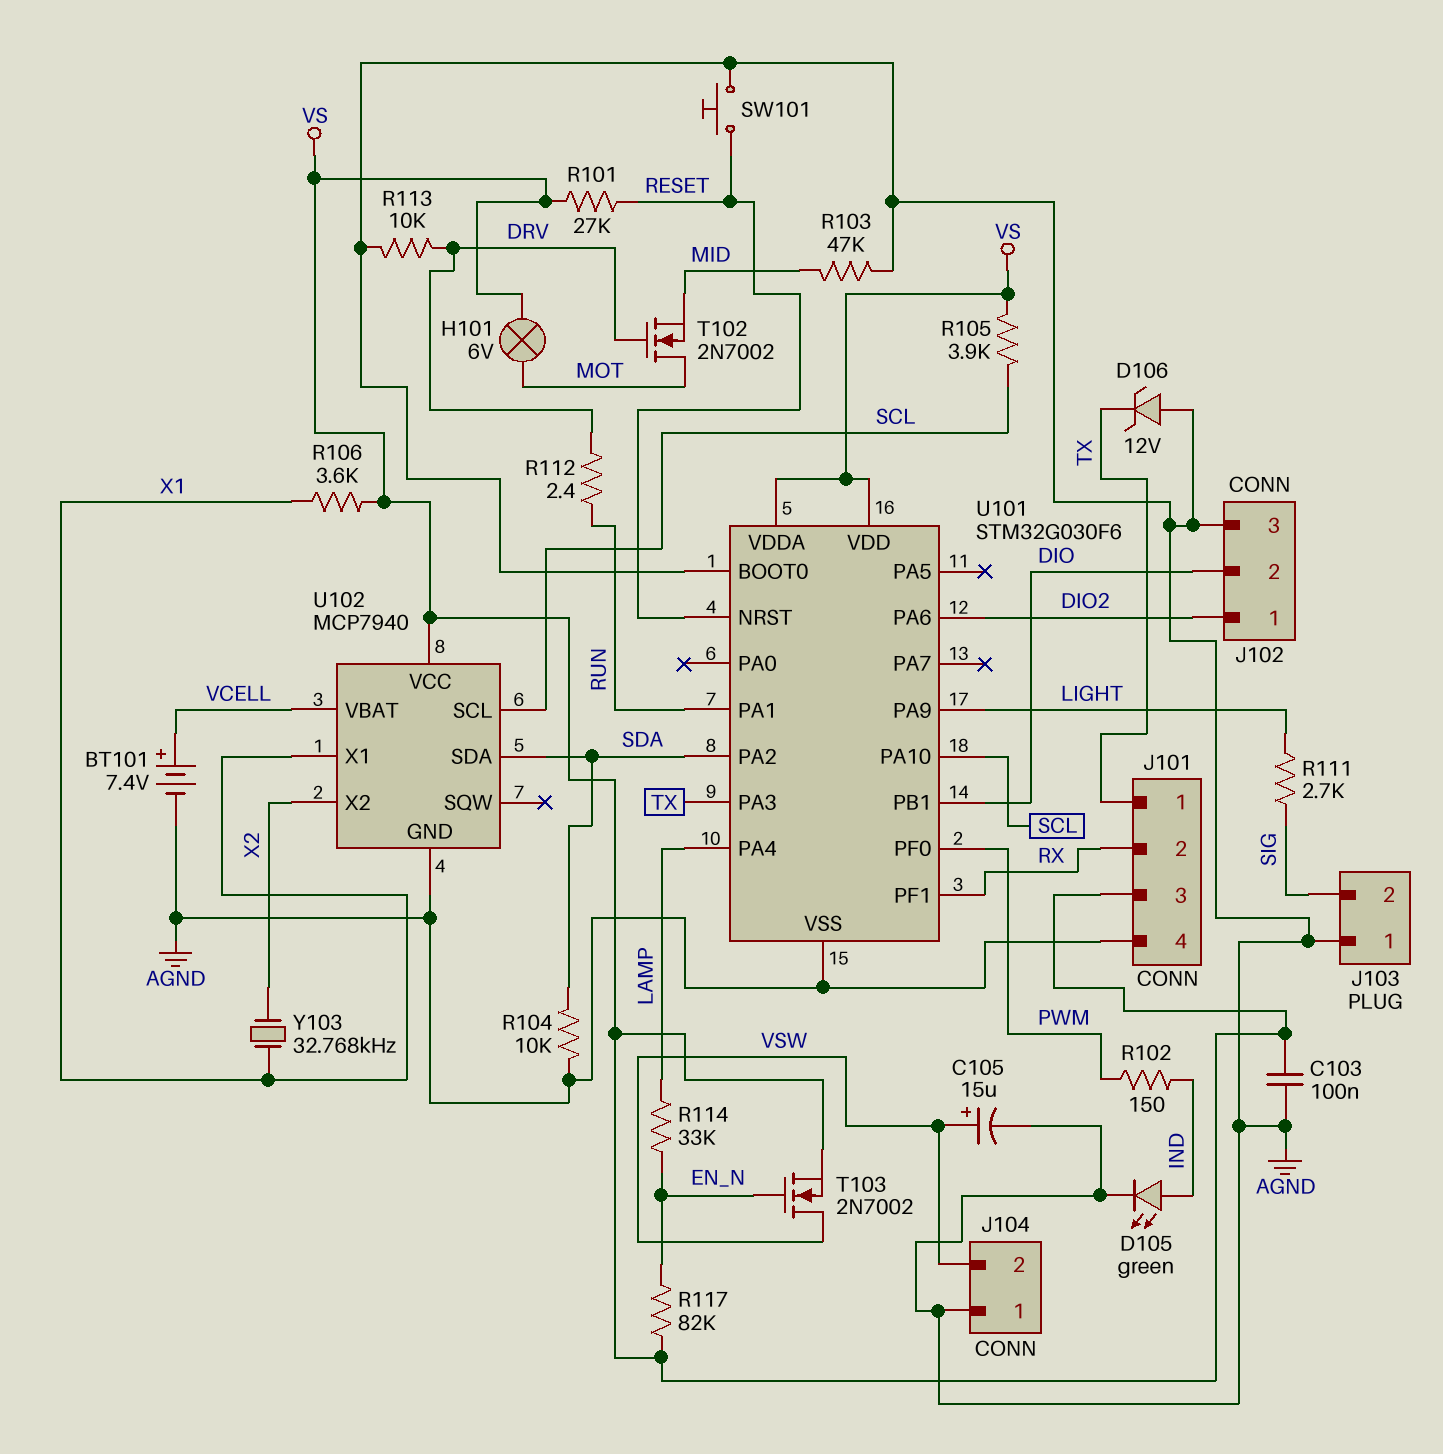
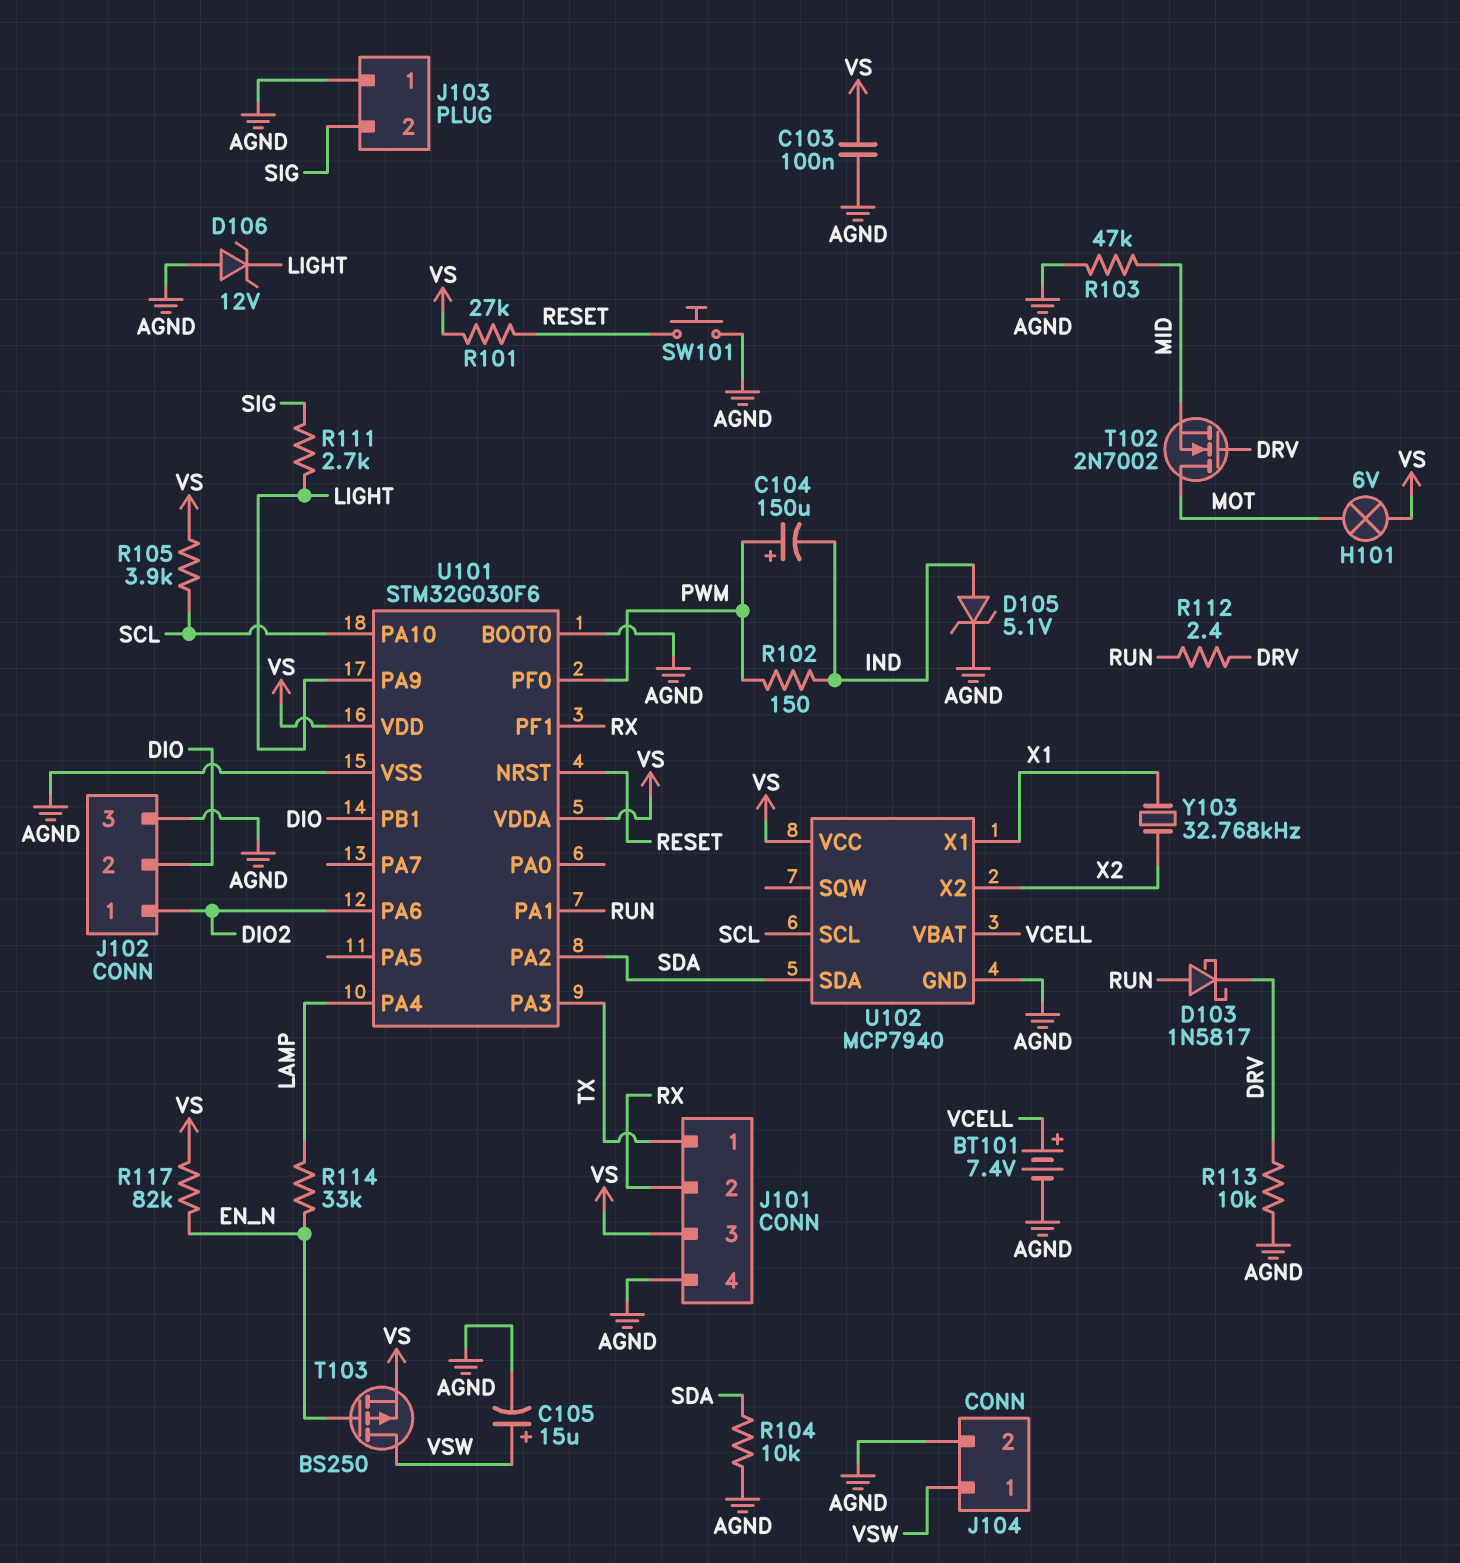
C104: none -> 150uF (plus PWM, minus IND)
D103: none -> schottky 1N5817 (A RUN, K DRV)
D105: LED green (A IND, K AGND) -> zener 5.1V (A IND, K AGND)
D106: zener 12V (A AGND, K TX) -> zener 12V (A AGND, K LIGHT)
J104 pin 1: AGND -> VSW
J104 pin 2: VSW -> AGND
R106: 3.6k (VS, X1) -> none
T103: NMOS 2N7002 (G EN_N, D VSW, S VS) -> PMOS BS250 (G EN_N, D VSW, S VS)

